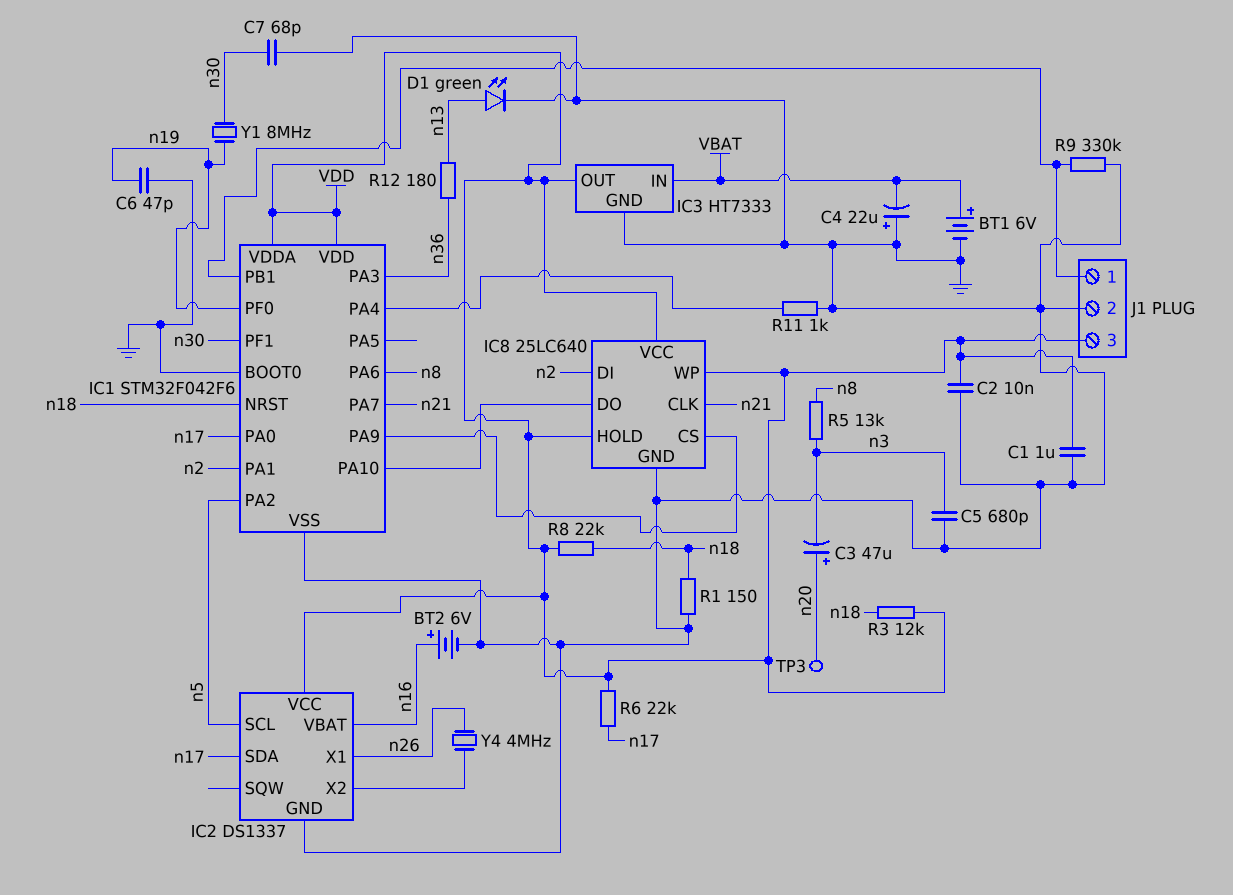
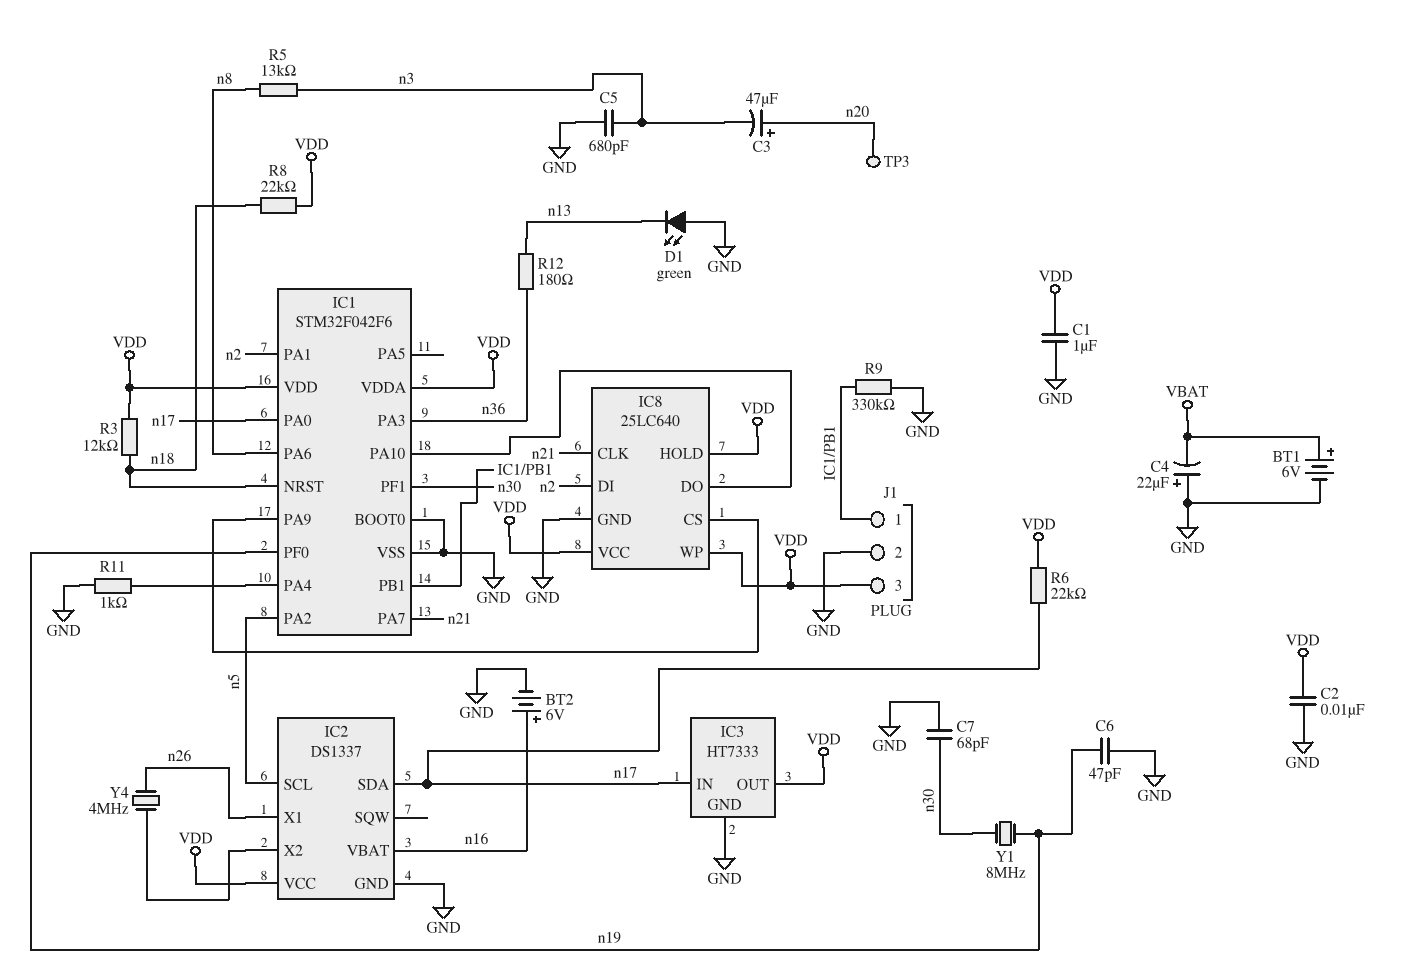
D1: LED green (A n13, K GND) -> LED green (A GND, K n13)
IC3 pin IN: VBAT -> n17
R1: 150 (GND, n18) -> none

